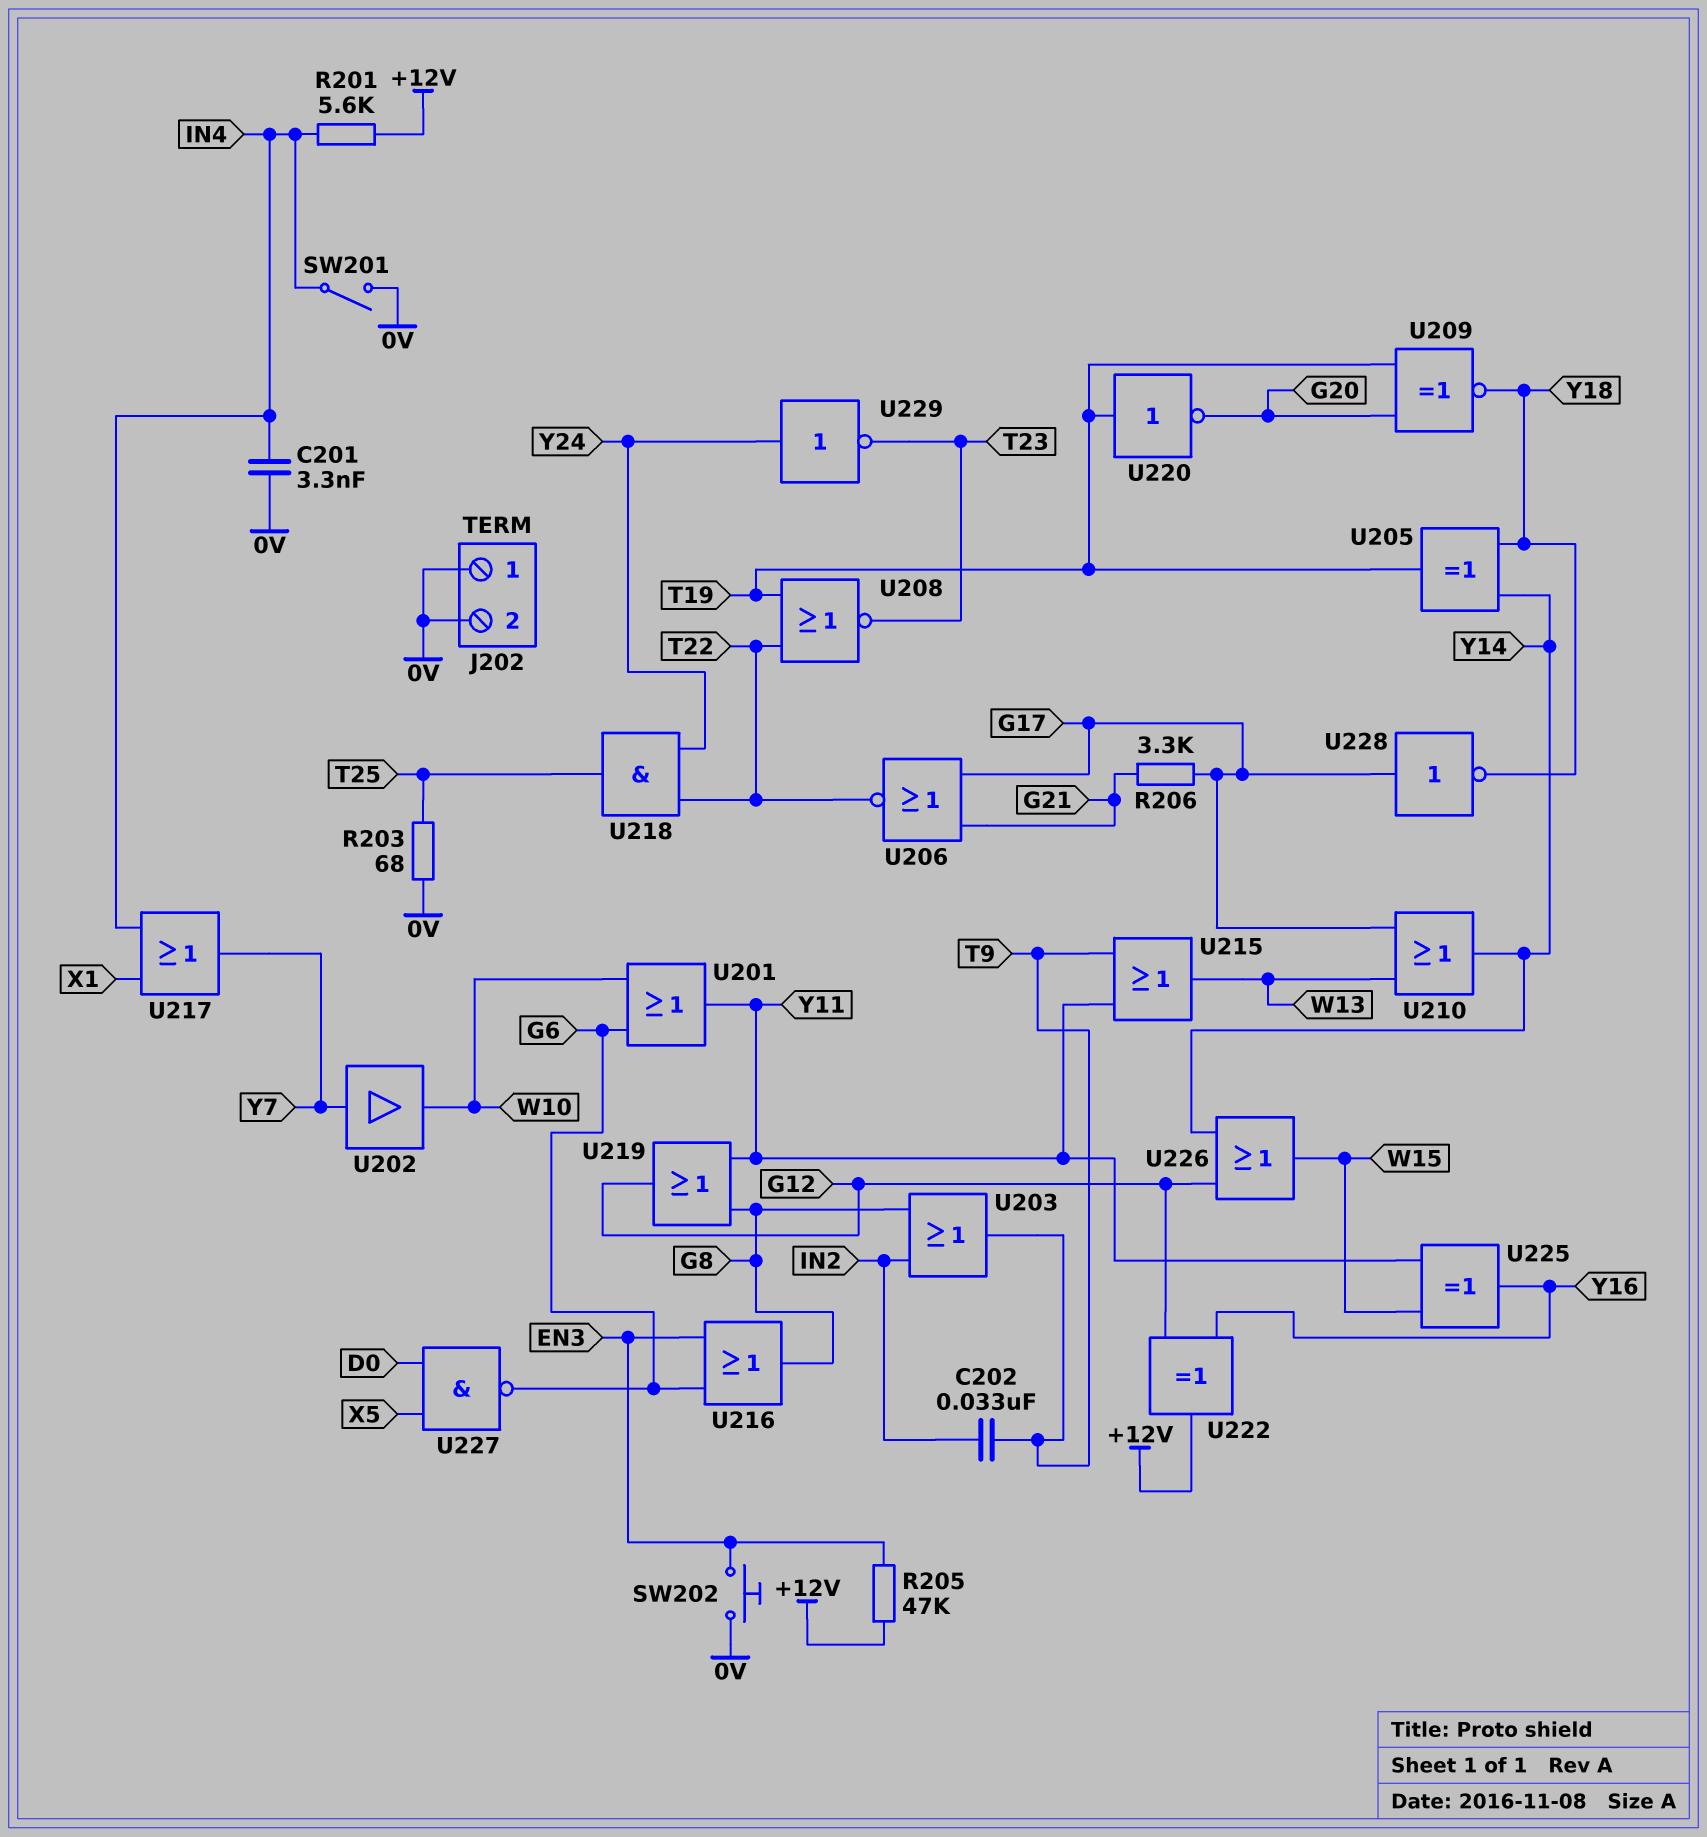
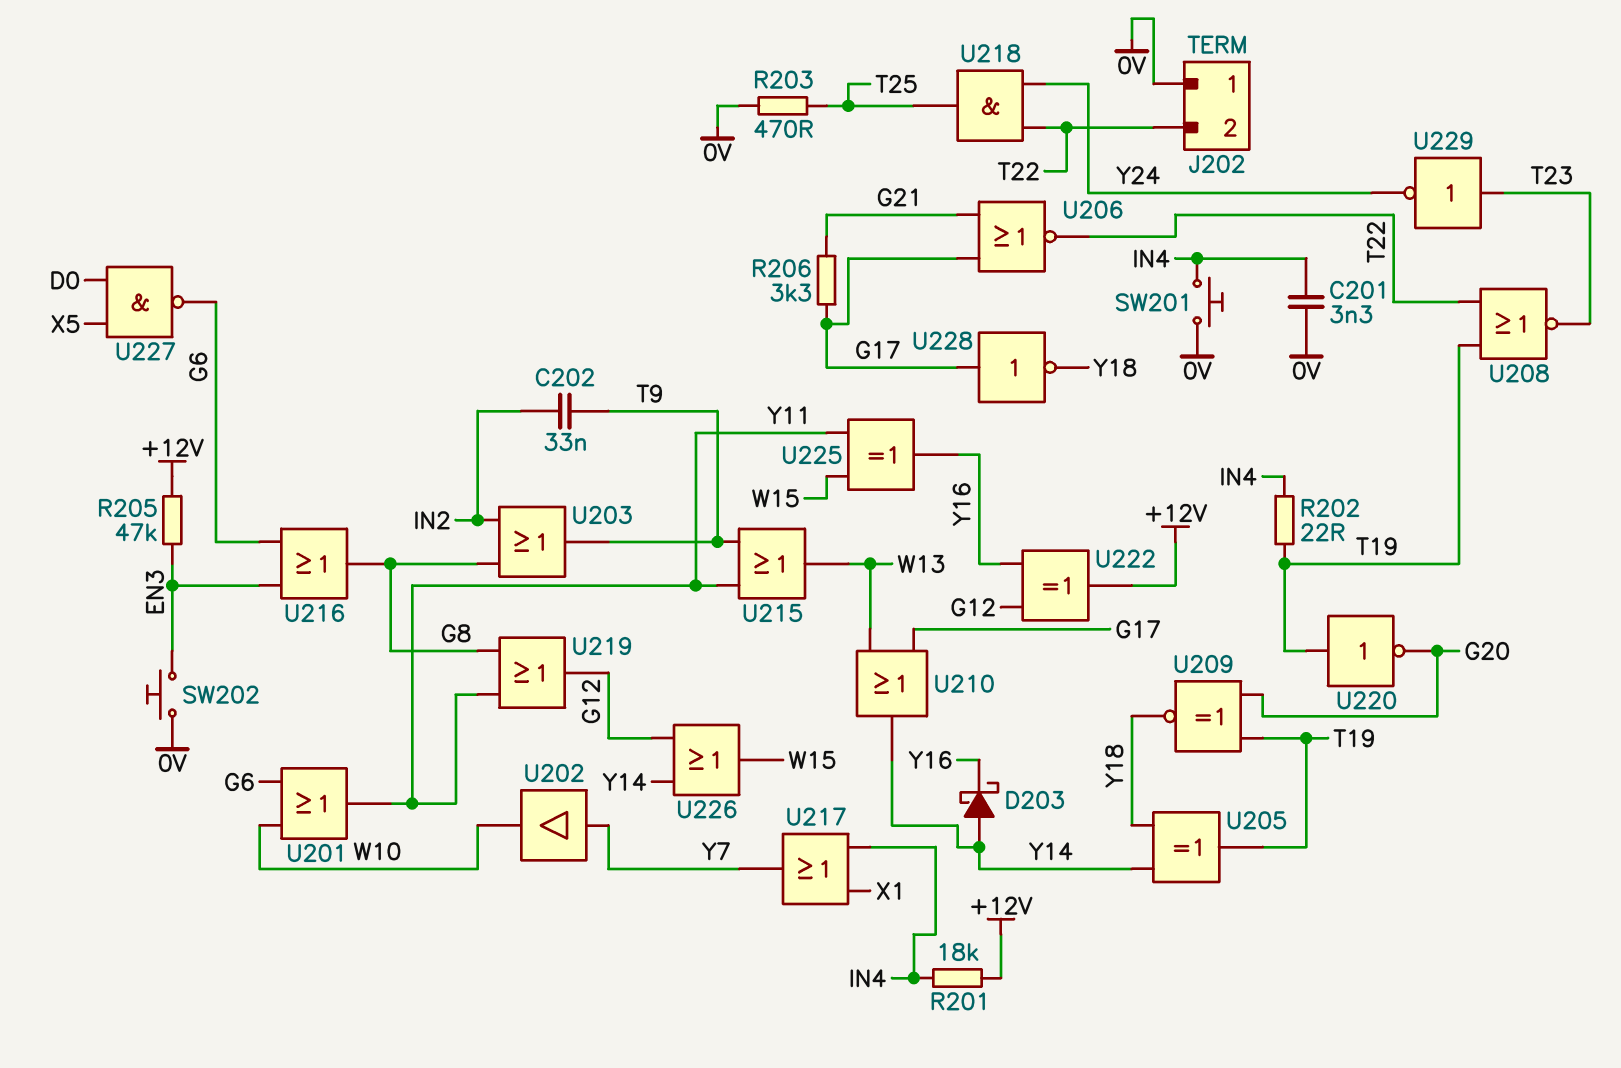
D203: none -> schottky (A Y14, K Y16)
J202 pin 2: 0V -> T22
R201: 5.6k (+12V, IN4) -> 18k (+12V, IN4)
R202: none -> 22 (IN4, T19)
R203: 68 (0V, T25) -> 470 (0V, T25)
SW201: switch (0V, IN4) -> button (0V, IN4)
U229: NOT (in Y24, out T23) -> NOT (in T23, out Y24)

